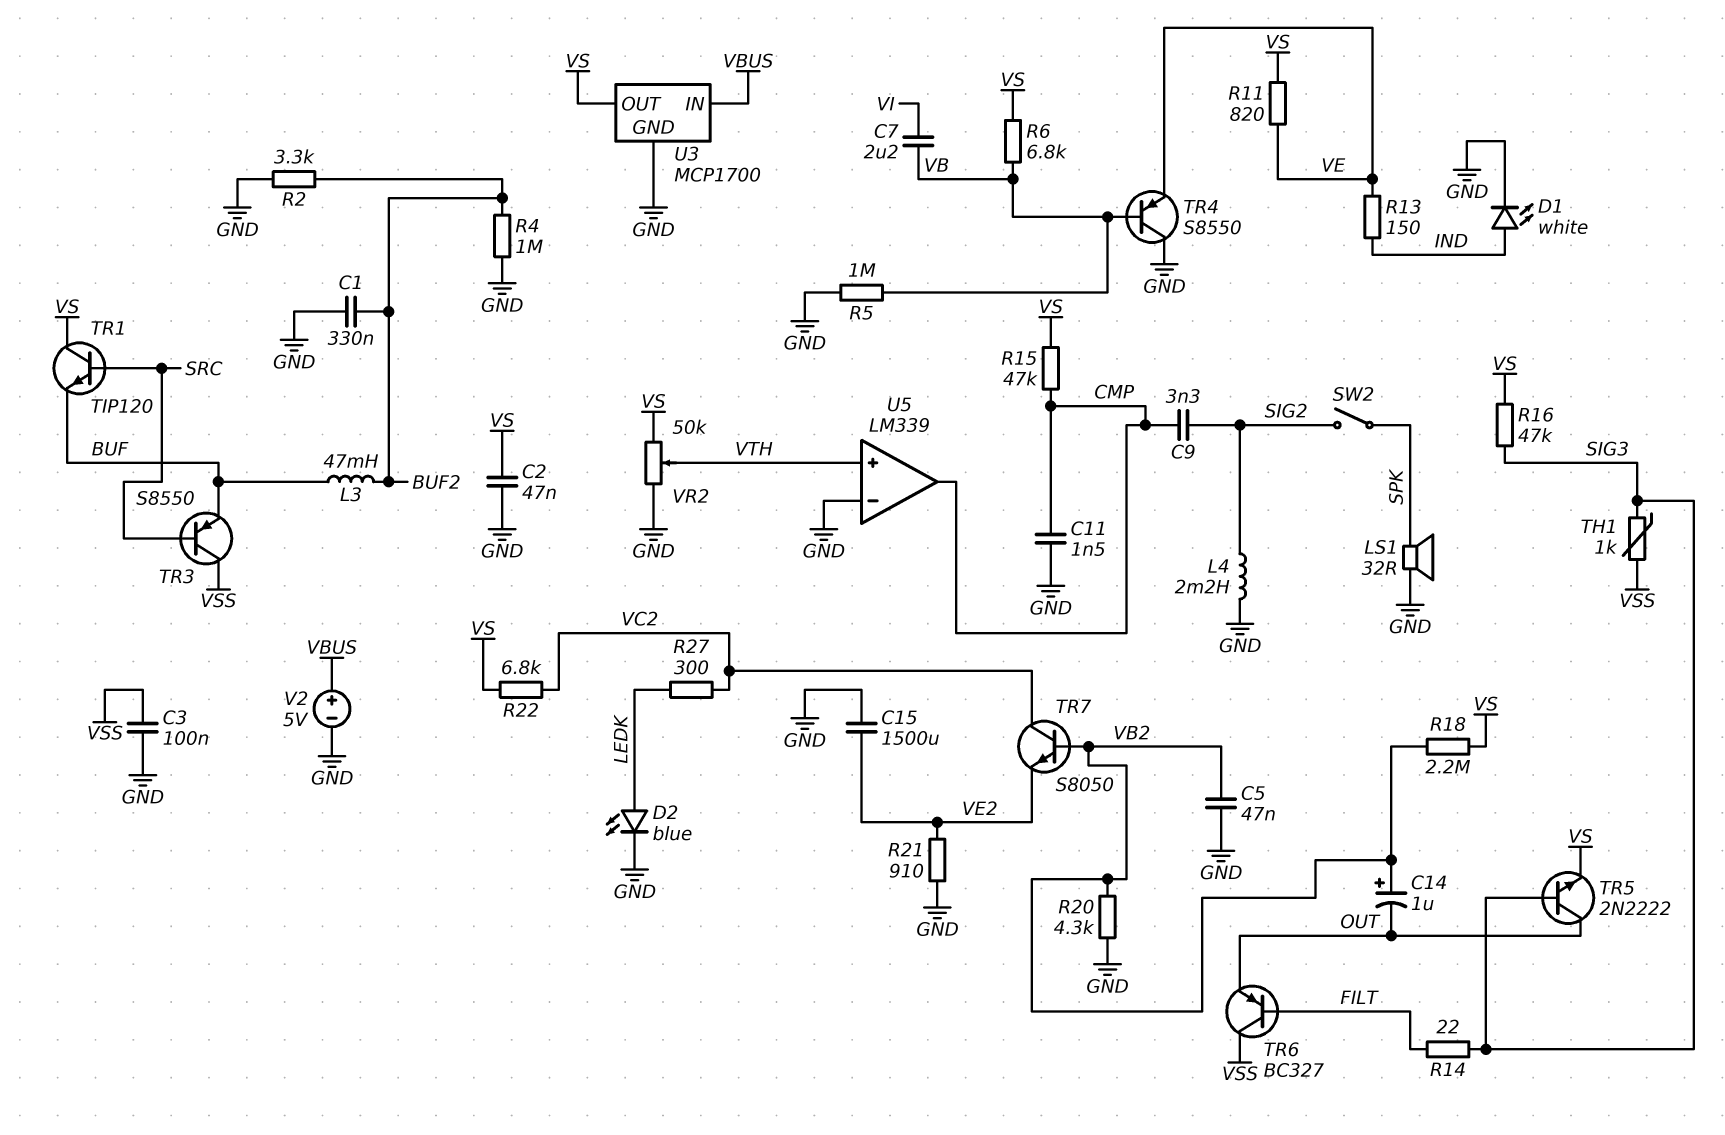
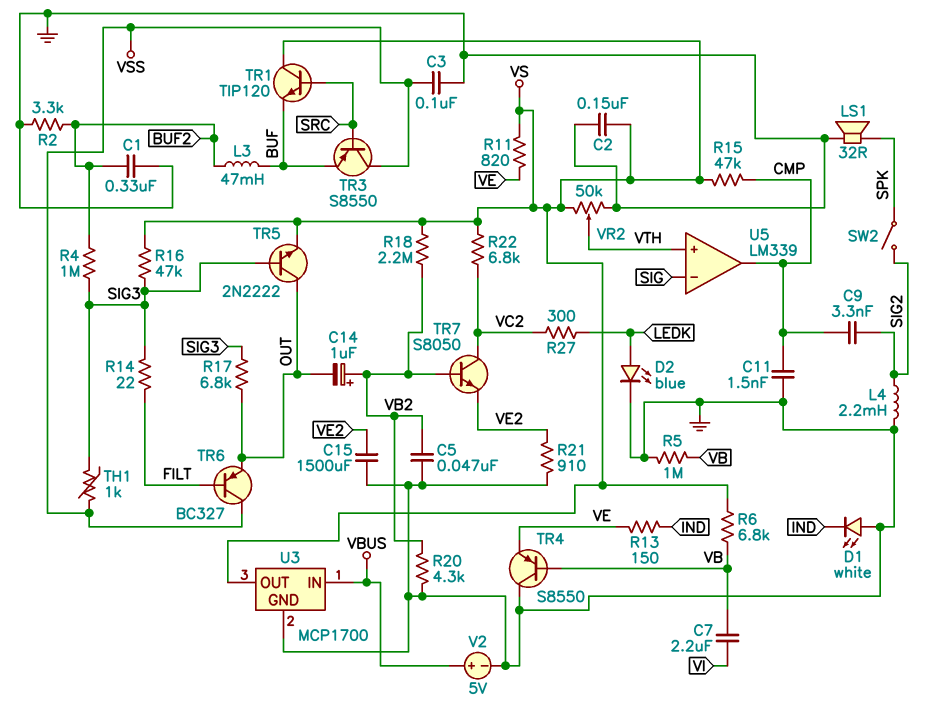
C2: 47nF (GND, VS) -> 150nF (GND, VS)
D1: LED white (A IND, K GND) -> LED white (A GND, K IND)
R4: 1M (BUF2, GND) -> 1M (BUF2, SIG3)
R17: none -> 6.8k (OUT, SIG3)
U5 pin in-: GND -> SIG

